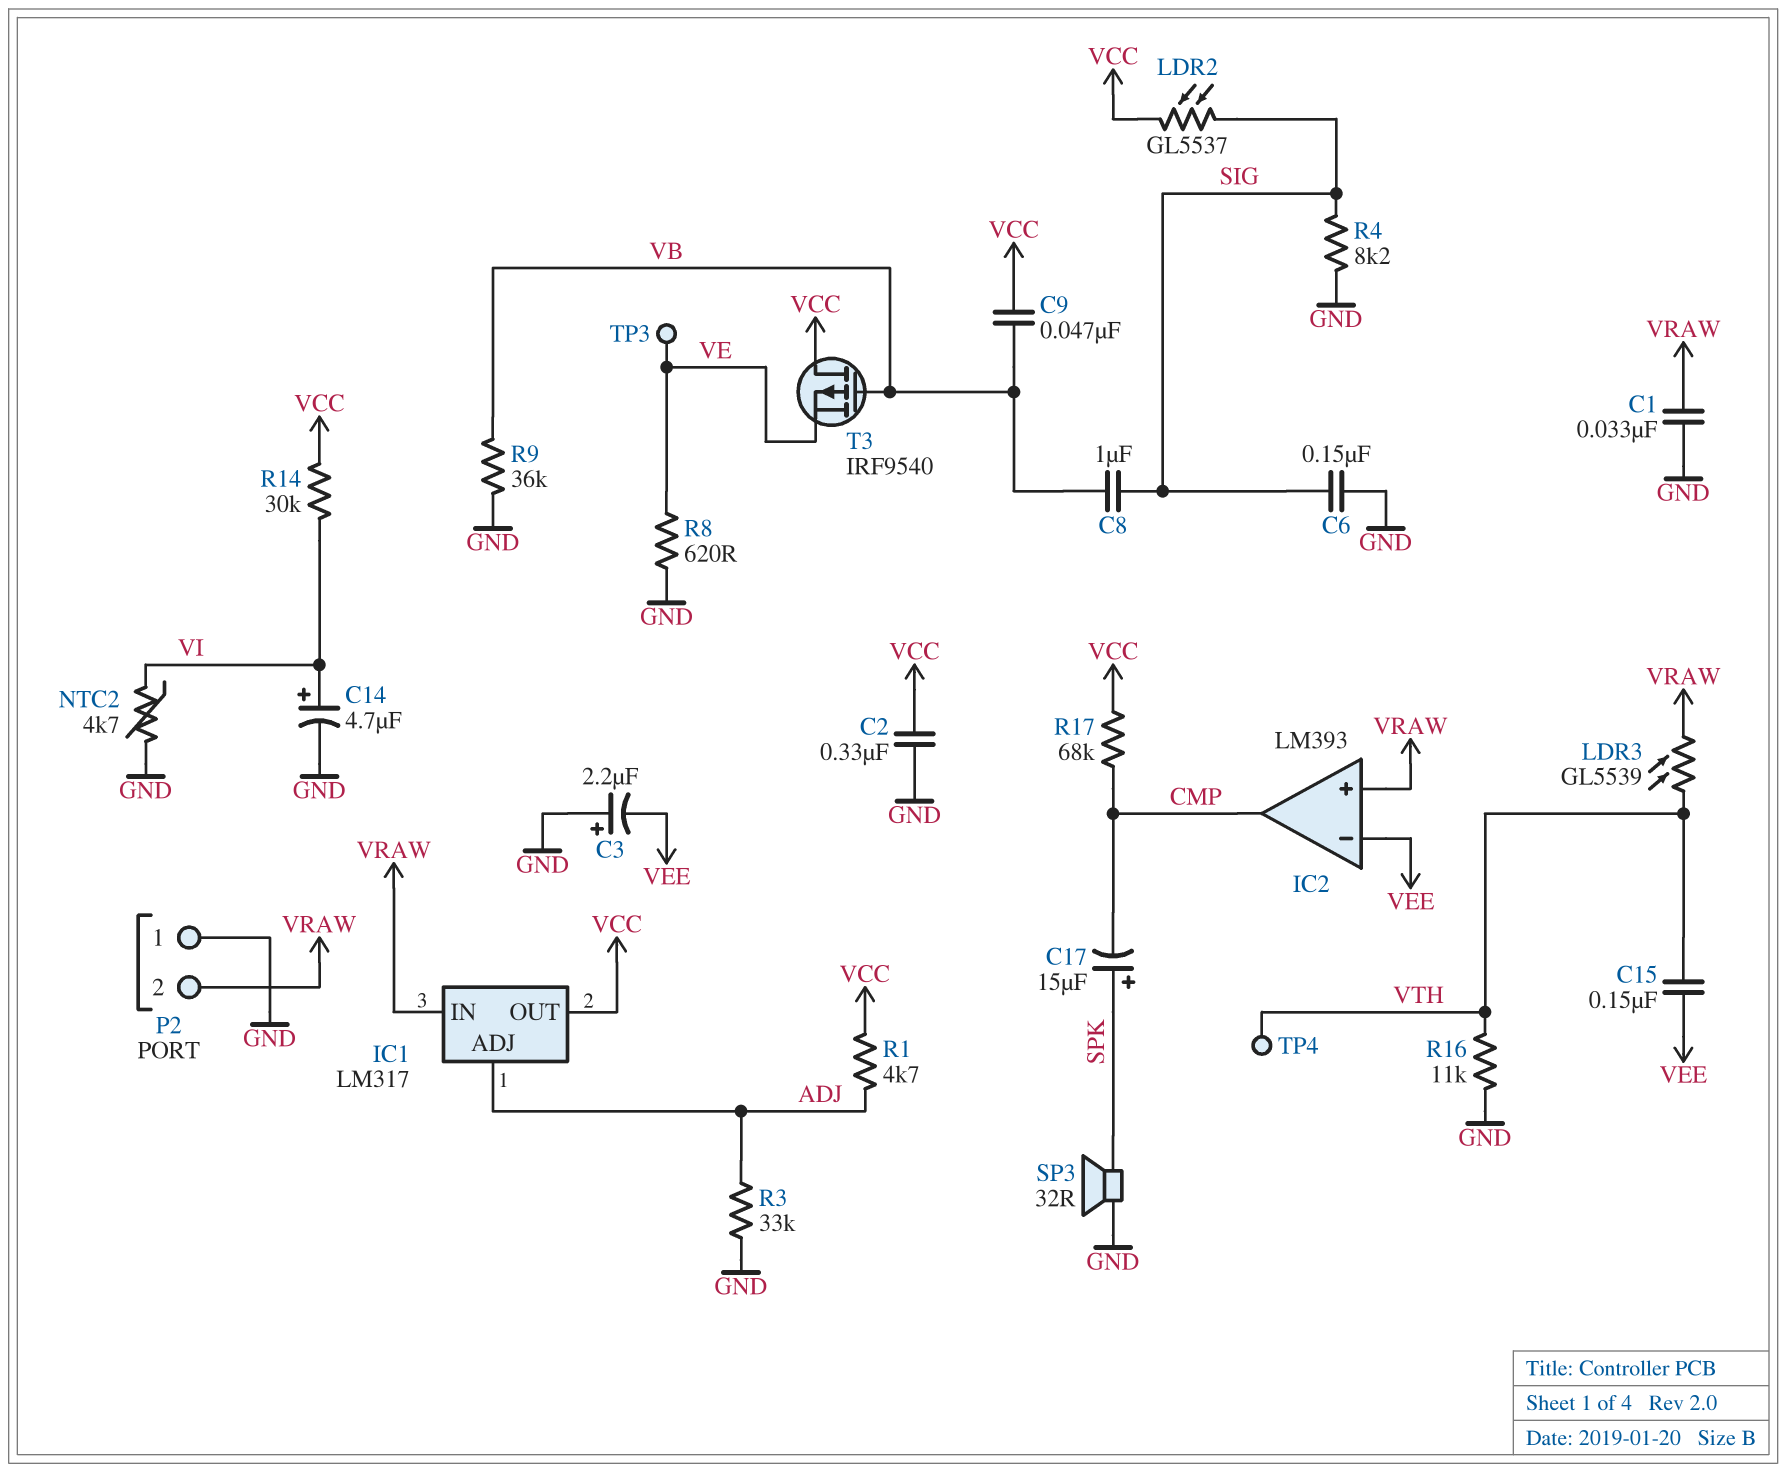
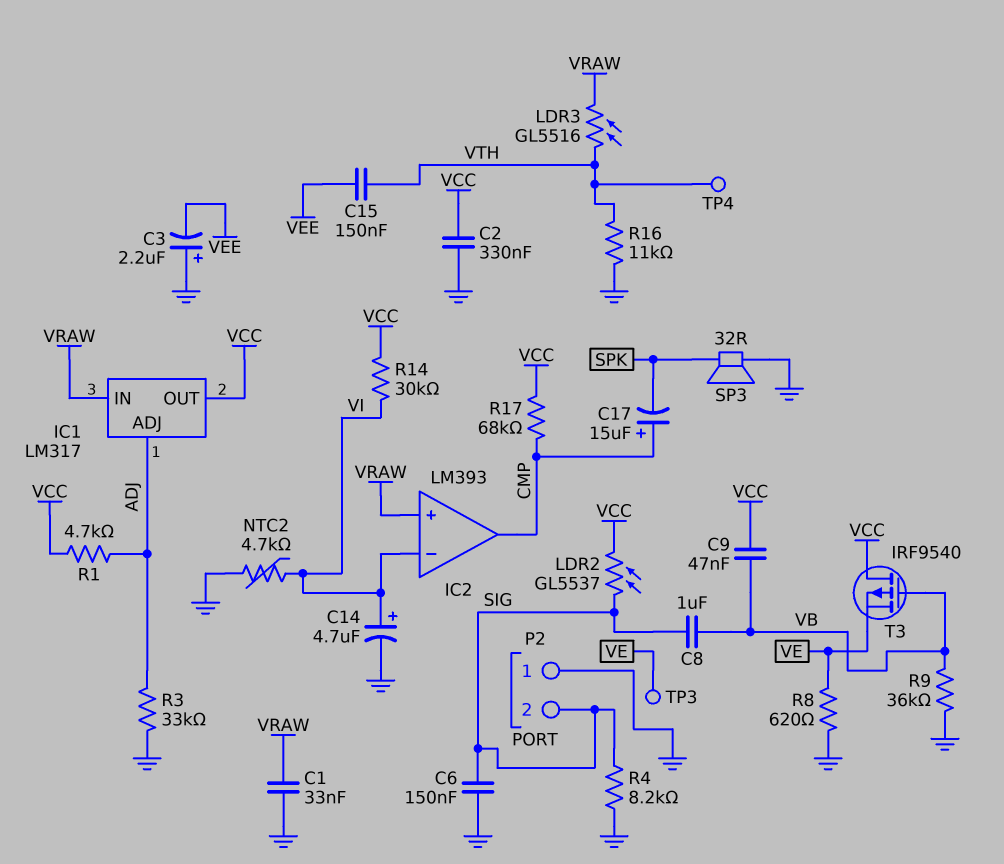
C17: 15uF (plus SPK, minus CMP) -> 15uF (plus CMP, minus SPK)
IC2 pin in-: VEE -> VI
LDR3: GL5539 (VRAW, VTH) -> GL5516 (VRAW, VTH)
P2 pin 2: VRAW -> SIG

